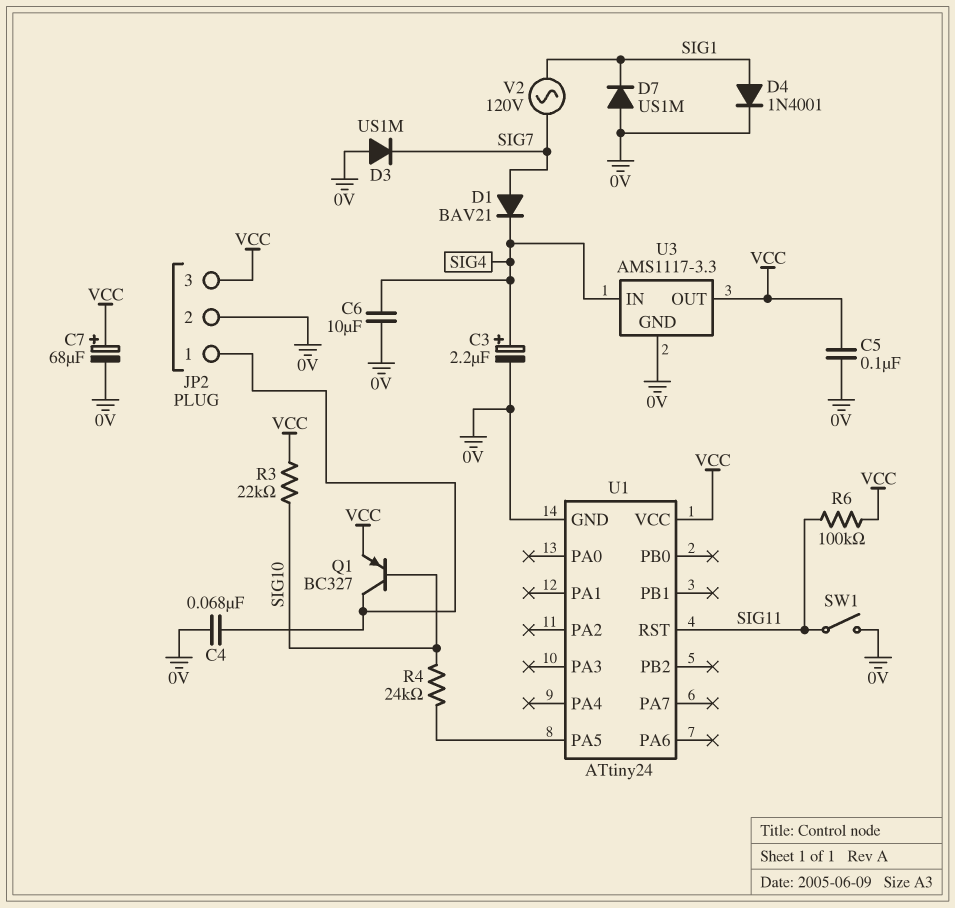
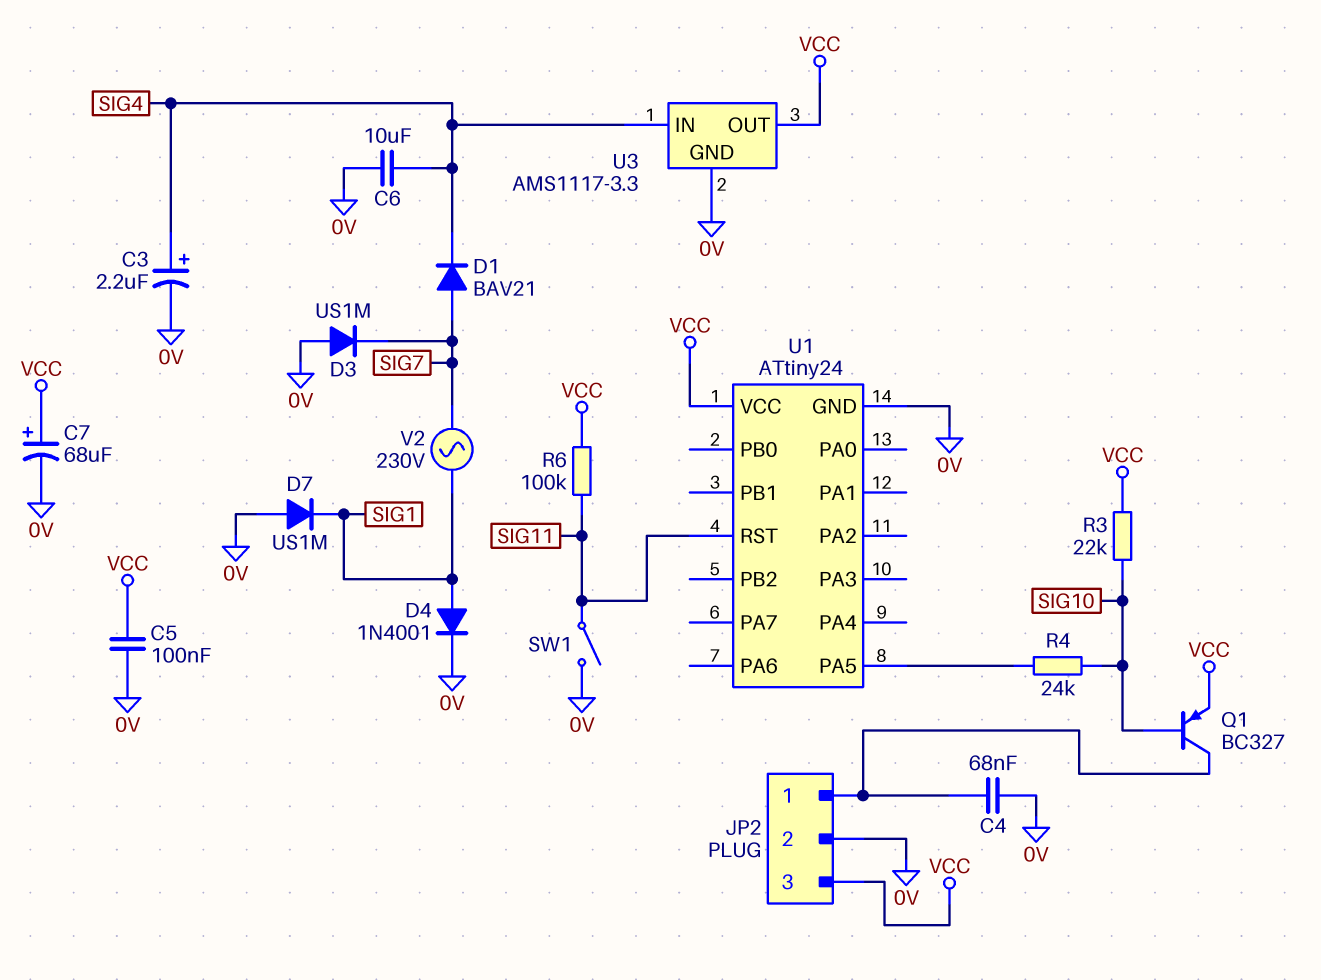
V2: AC 120V (SIG1, SIG7) -> AC 230V (SIG1, SIG7)

